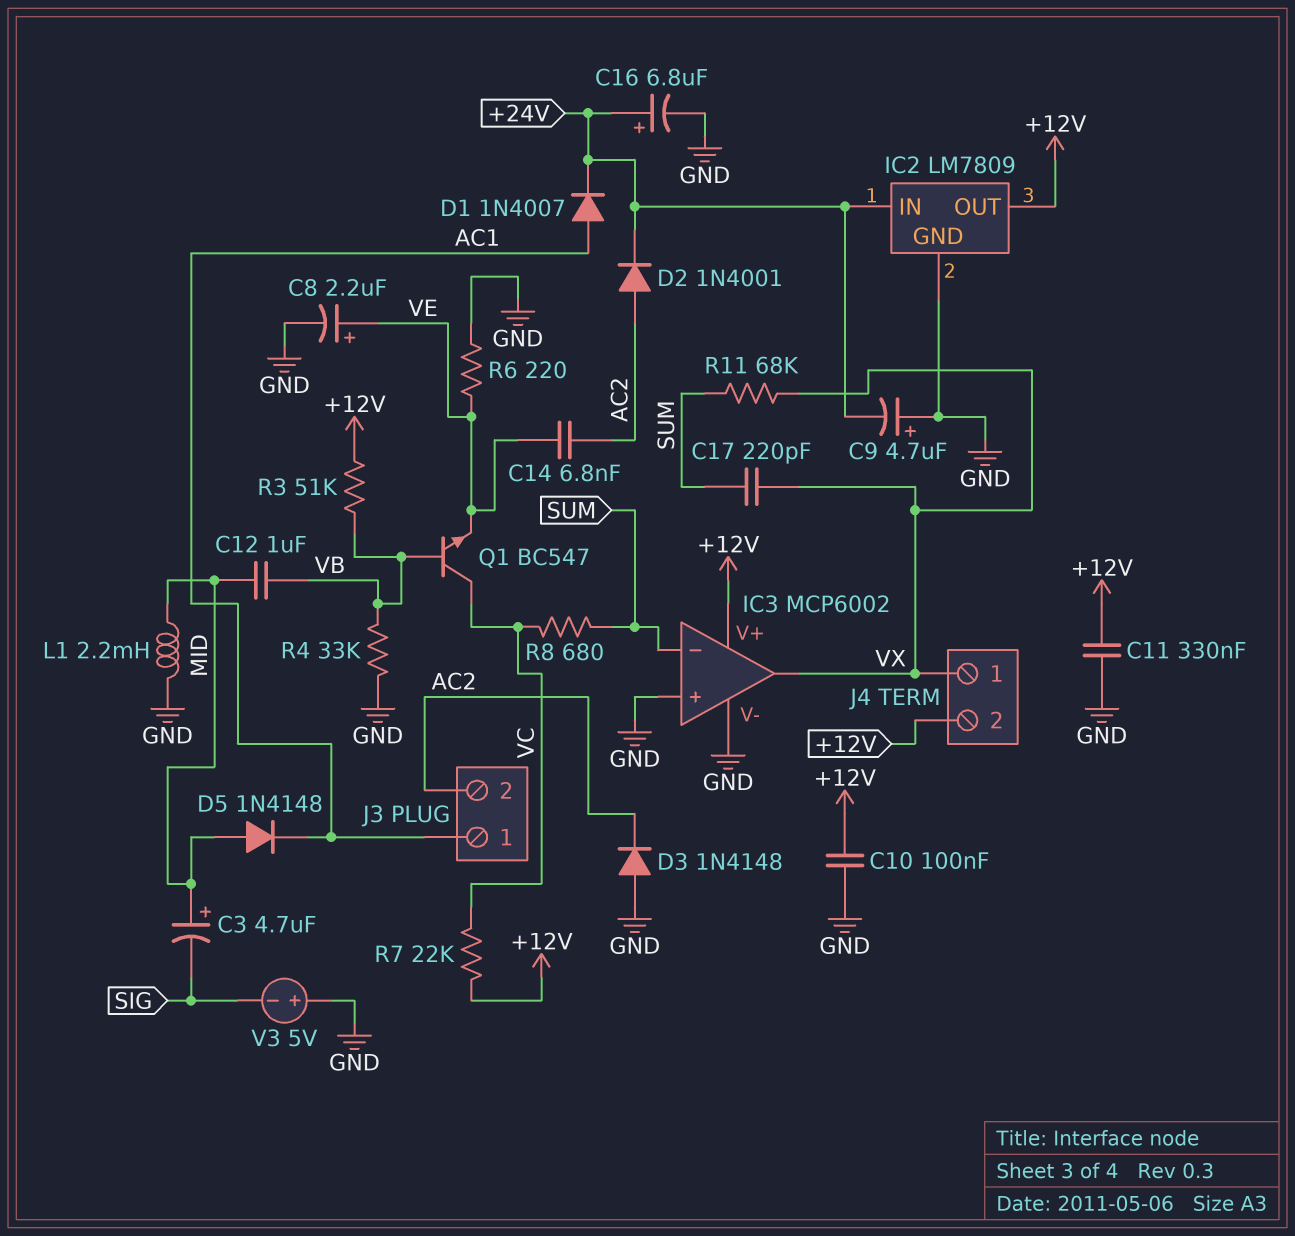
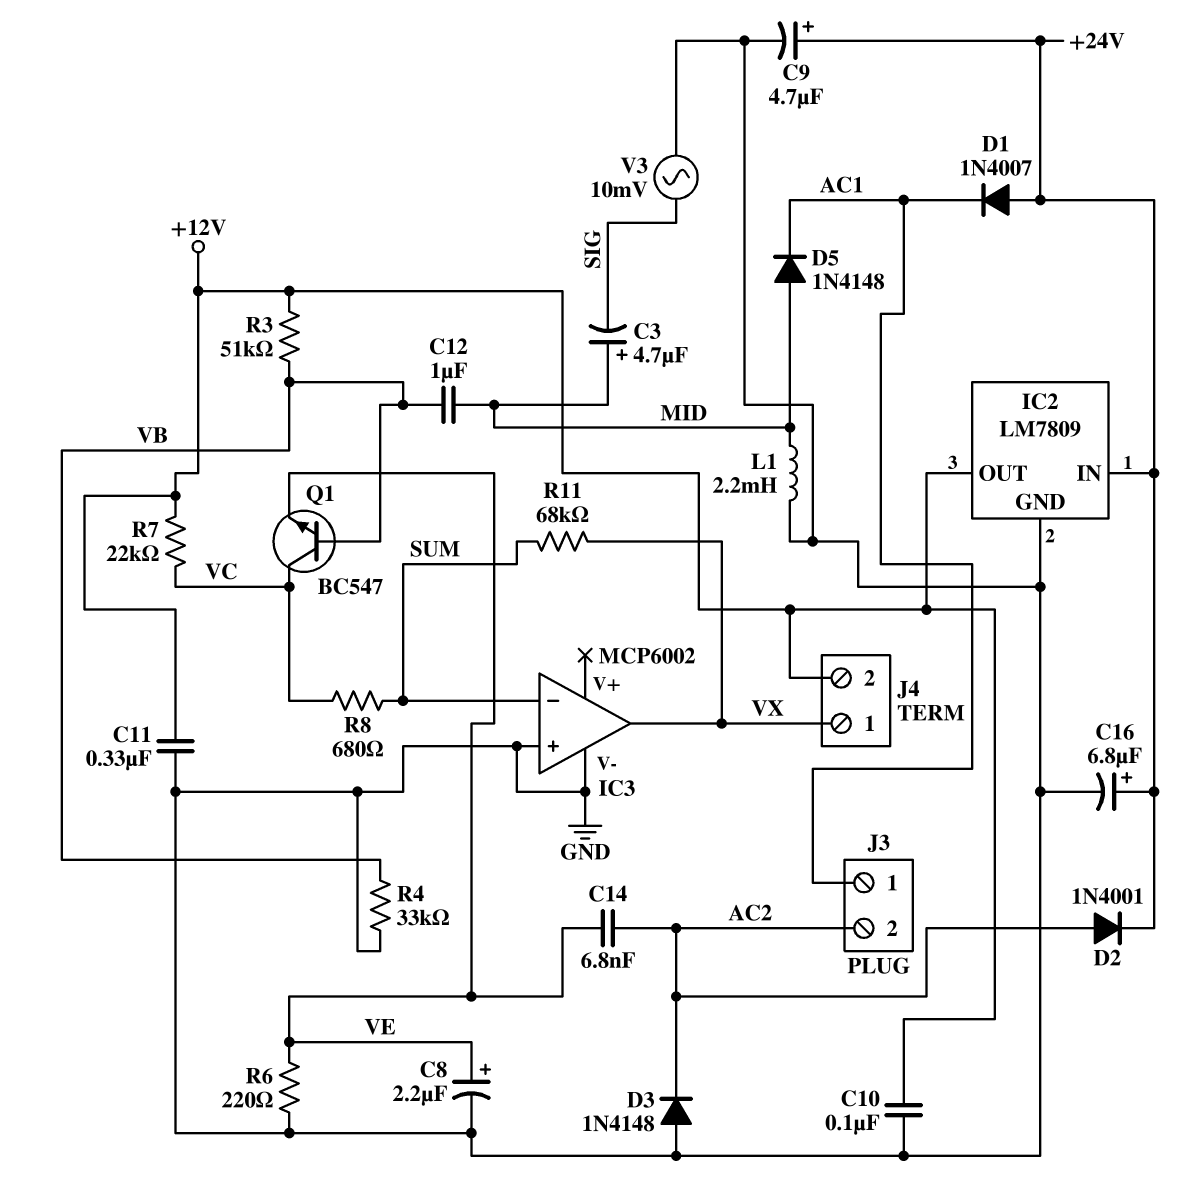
C9: 4.7uF (plus GND, minus +24V) -> 4.7uF (plus +24V, minus GND)
C17: 220pF (SUM, VX) -> none
D1: diode 1N4007 (A AC1, K +24V) -> diode 1N4007 (A +24V, K AC1)
IC3 pin V+: +12V -> none
V3: 5V (plus GND, minus SIG) -> AC 10mV (GND, SIG)

